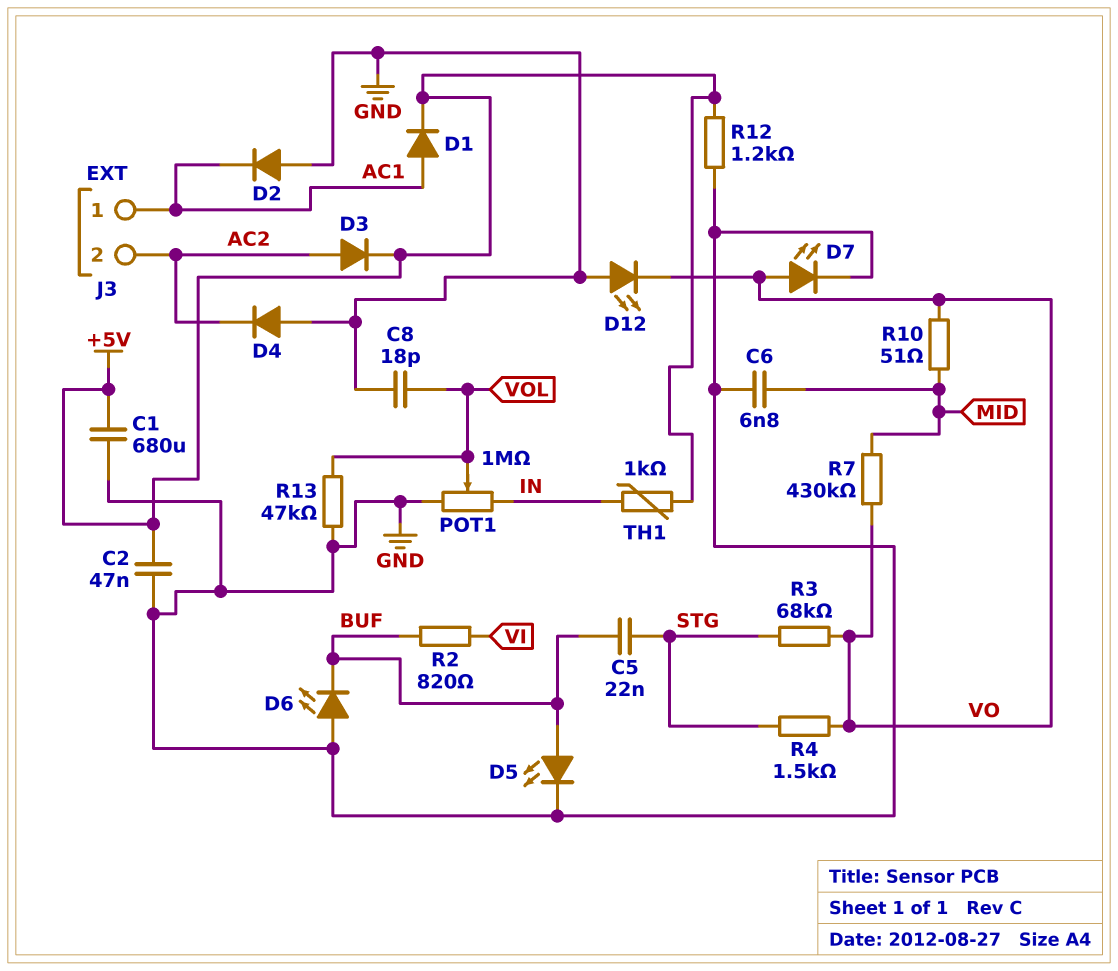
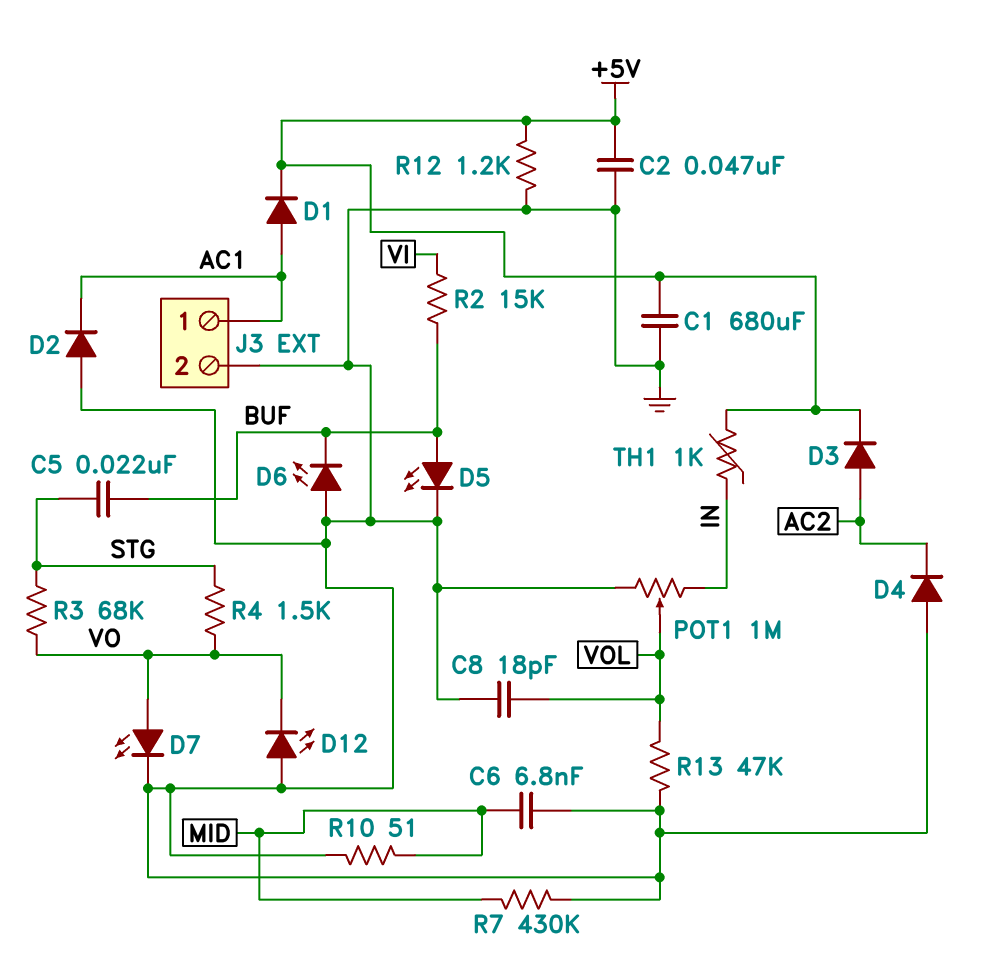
J3 pin 2: AC2 -> GND
R2: 820 (BUF, VI) -> 15k (BUF, VI)
R7: 430k (MID, VO) -> 430k (GND, MID)
R10: 51 (MID, VO) -> 51 (GND, MID)

